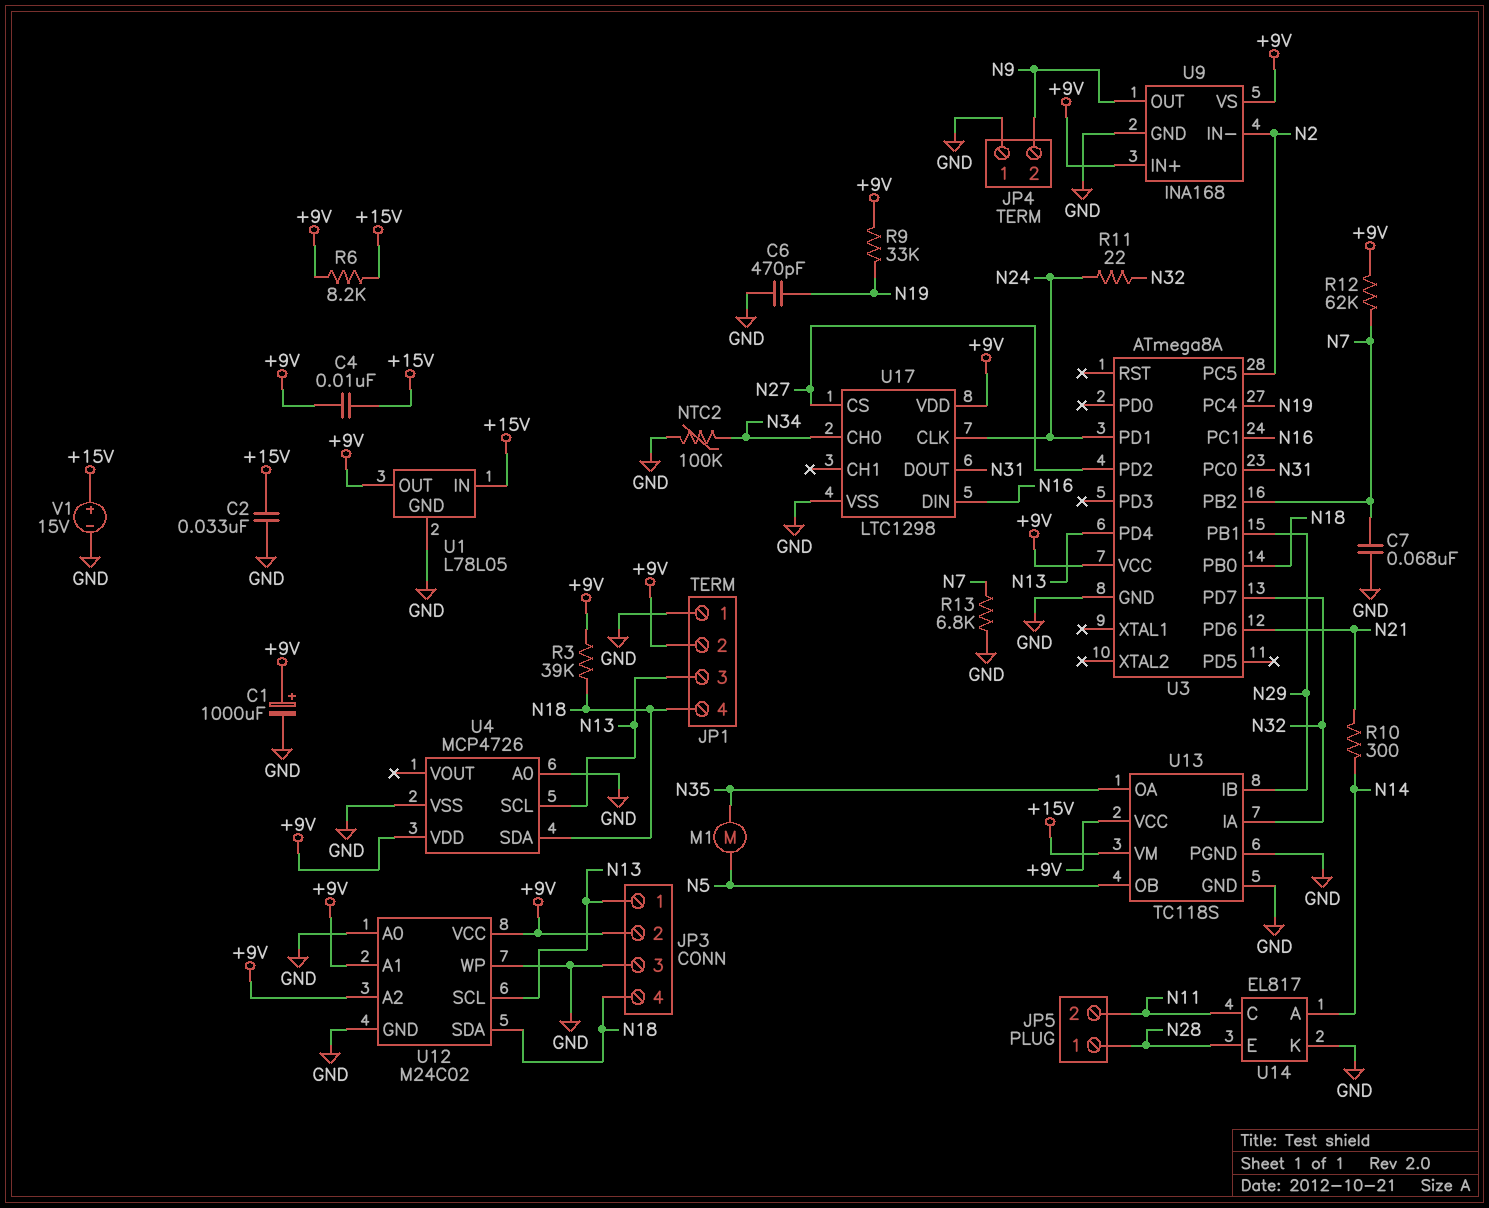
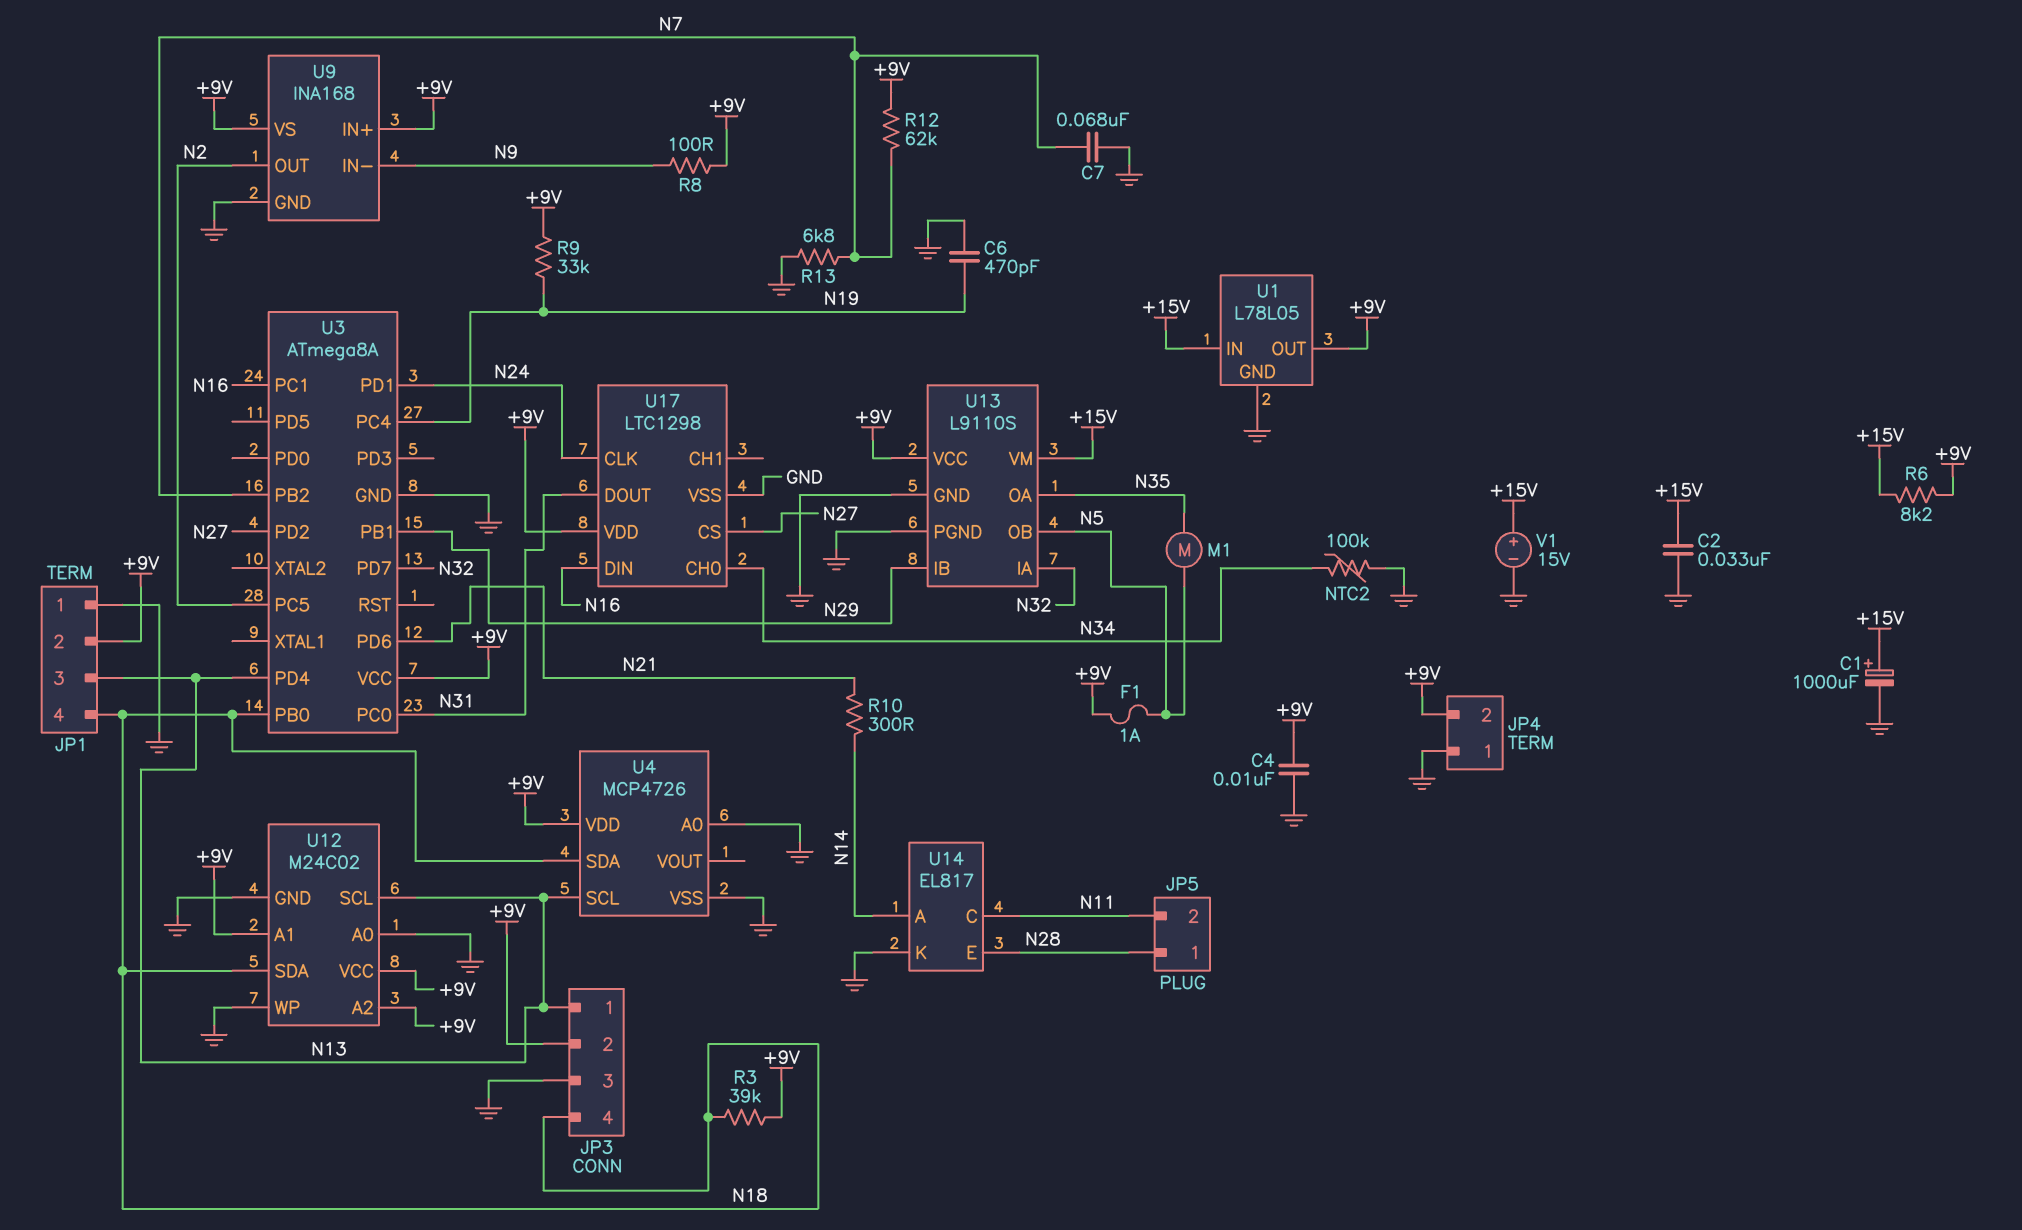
C1: 1000uF (plus +9V, minus GND) -> 1000uF (plus +15V, minus GND)
C4: 10nF (+9V, +15V) -> 10nF (+9V, GND)
F1: none -> 1A (+9V, N5)
JP4 pin 2: N9 -> +9V
R8: none -> 100 (+9V, N9)
R11: 22 (N24, N32) -> none
U9 pin IN-: N2 -> N9
U9 pin OUT: N9 -> N2
U13: TC118S -> L9110S

